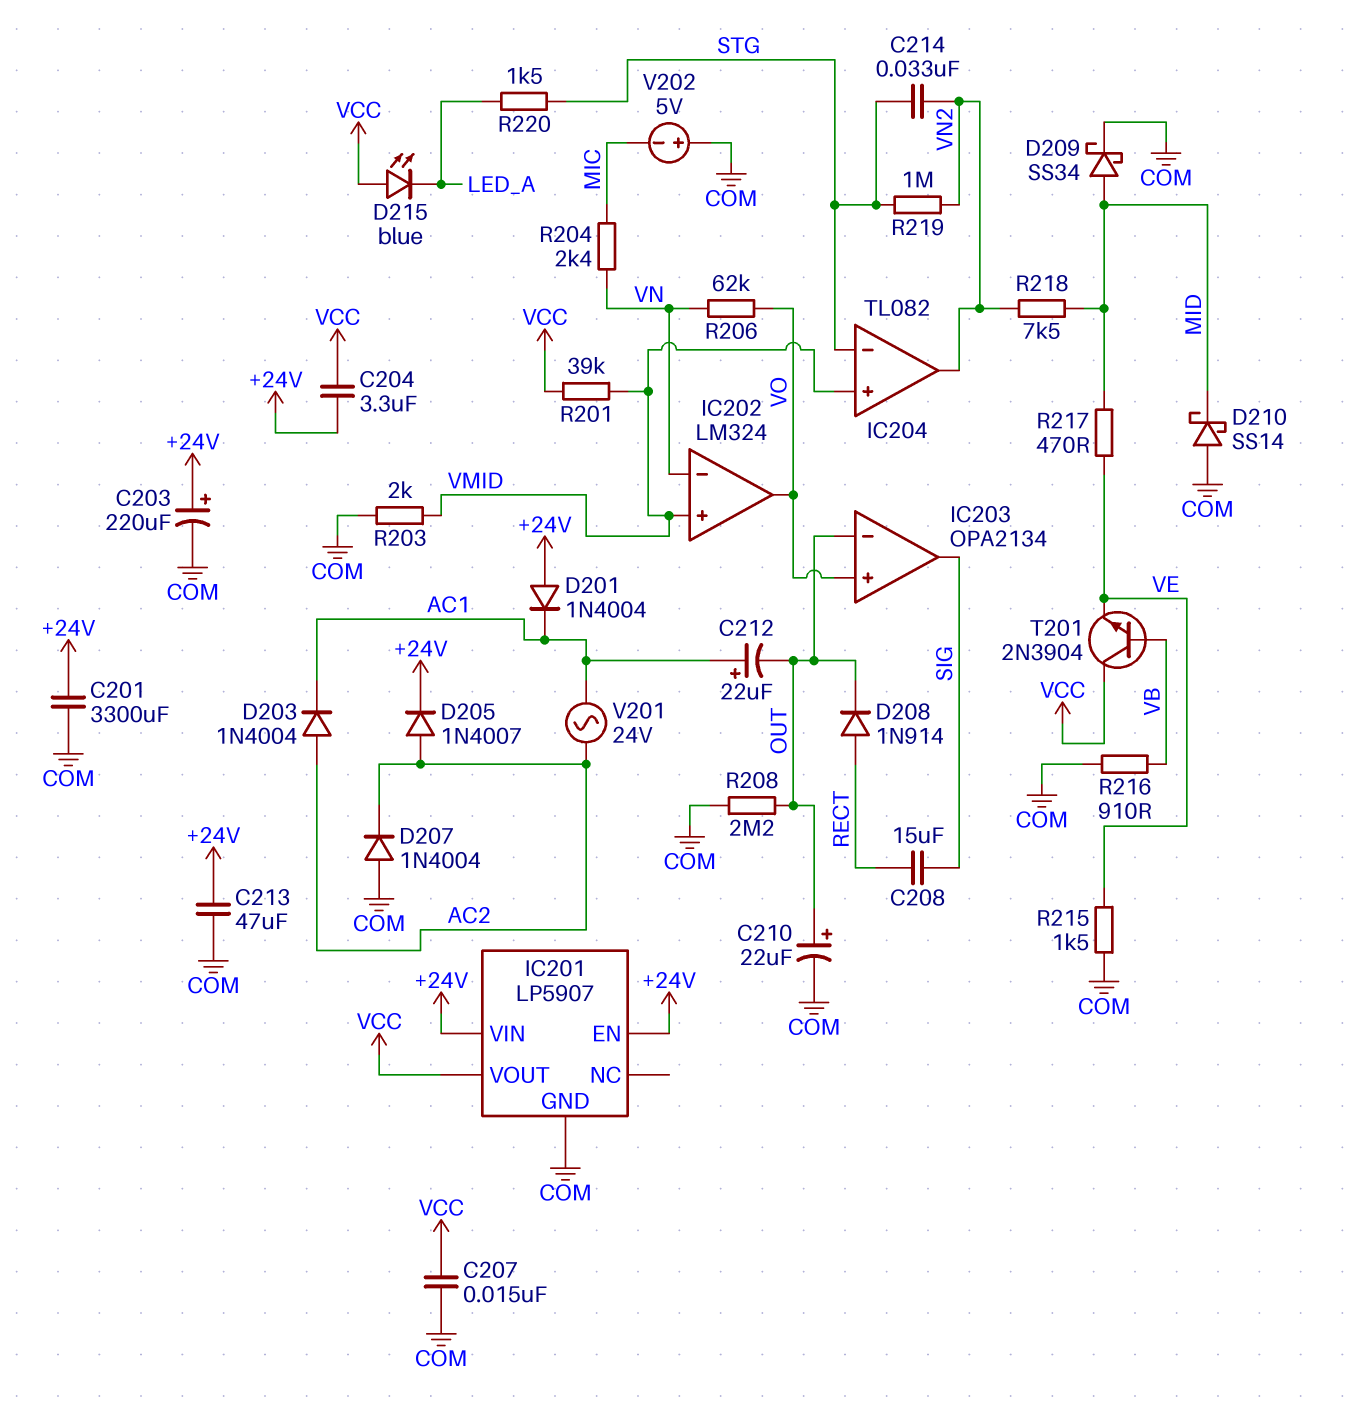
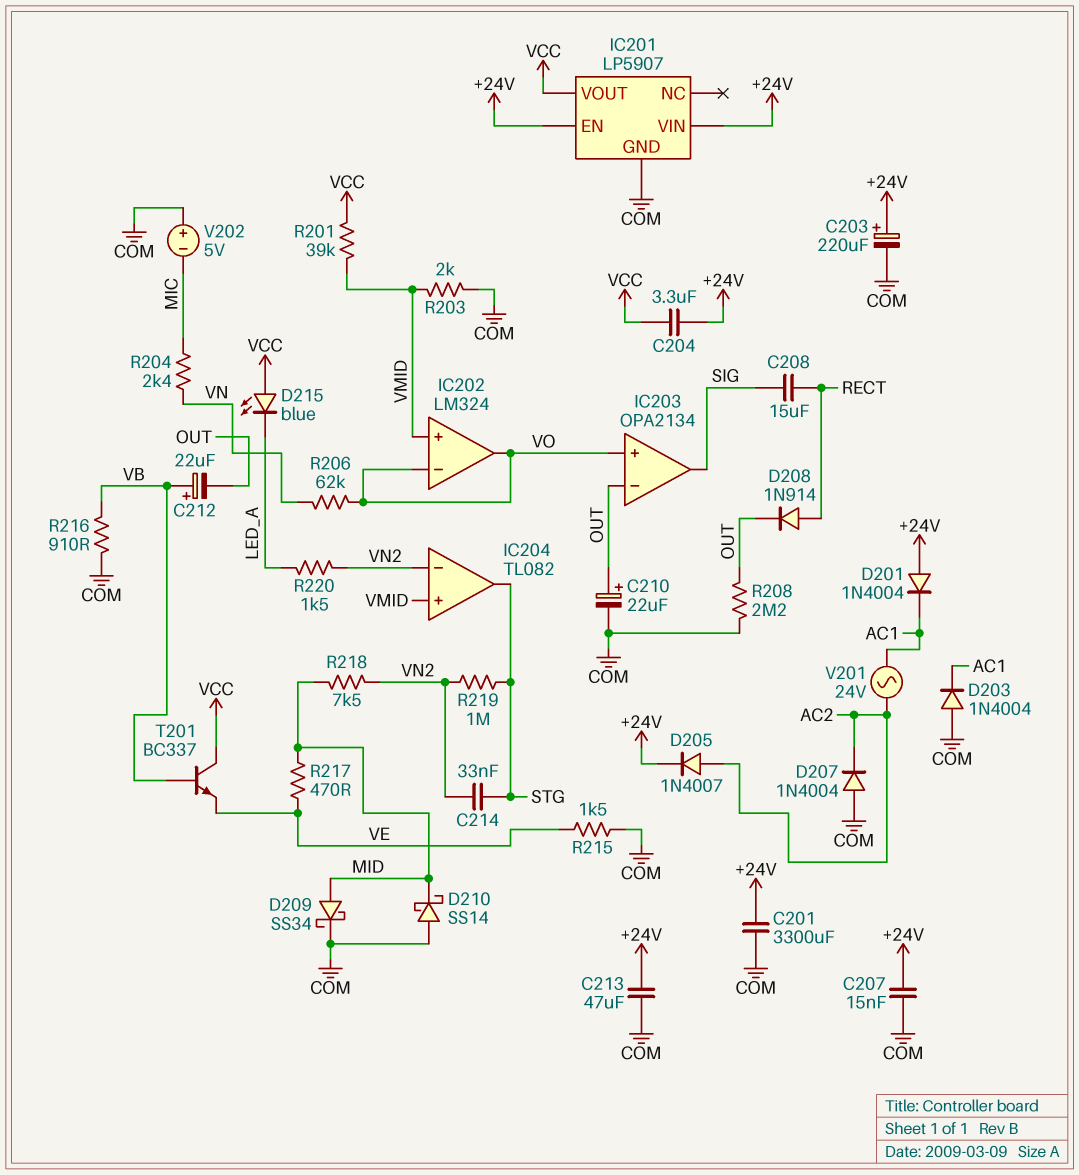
C207: 15nF (COM, VCC) -> 15nF (+24V, COM)
C212: 22uF (plus AC1, minus OUT) -> 22uF (plus VB, minus OUT)
D203: diode 1N4004 (A AC2, K AC1) -> diode 1N4004 (A COM, K AC1)
IC202 pin in-: VN -> VO
IC204 pin in-: STG -> VN2
IC204 pin out: VN2 -> STG
R220: 1.5k (LED_A, STG) -> 1.5k (LED_A, VN2)
T201: NPN 2N3904 (B VB, C VCC, E VE) -> NPN BC337 (B VB, C VCC, E VE)

